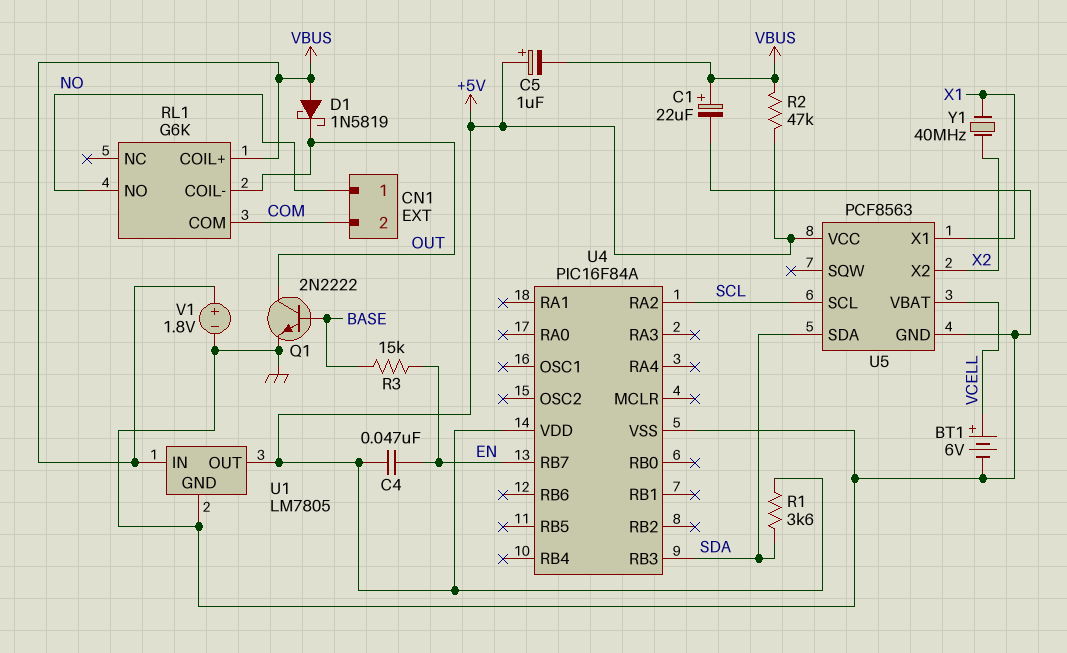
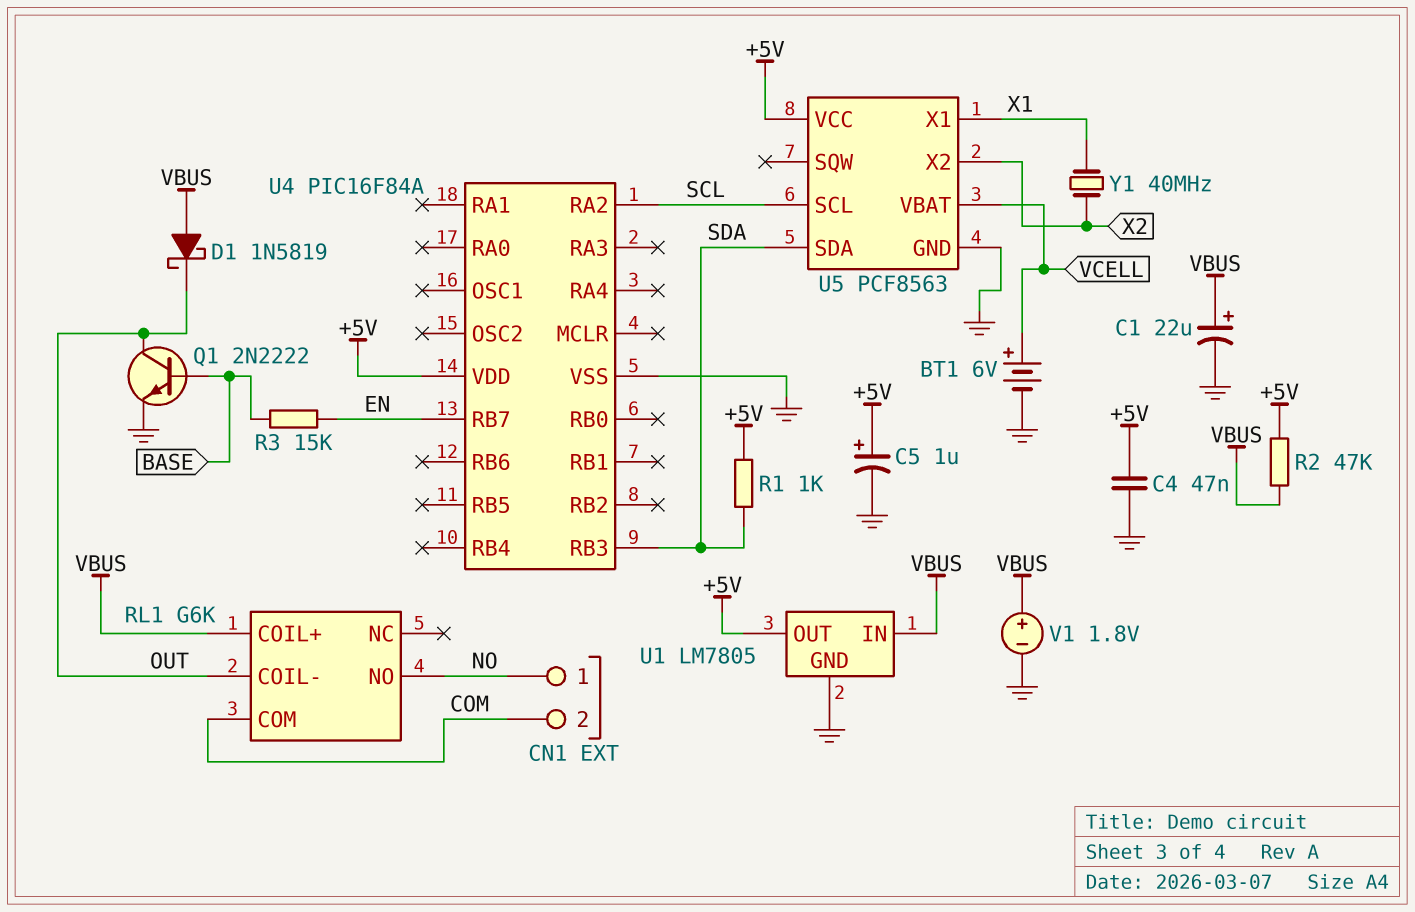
C4: 47nF (+5V, EN) -> 47nF (+5V, GND)
C5: 1uF (plus +5V, minus VBUS) -> 1uF (plus +5V, minus GND)
R1: 3.6k (+5V, SDA) -> 1k (+5V, SDA)

